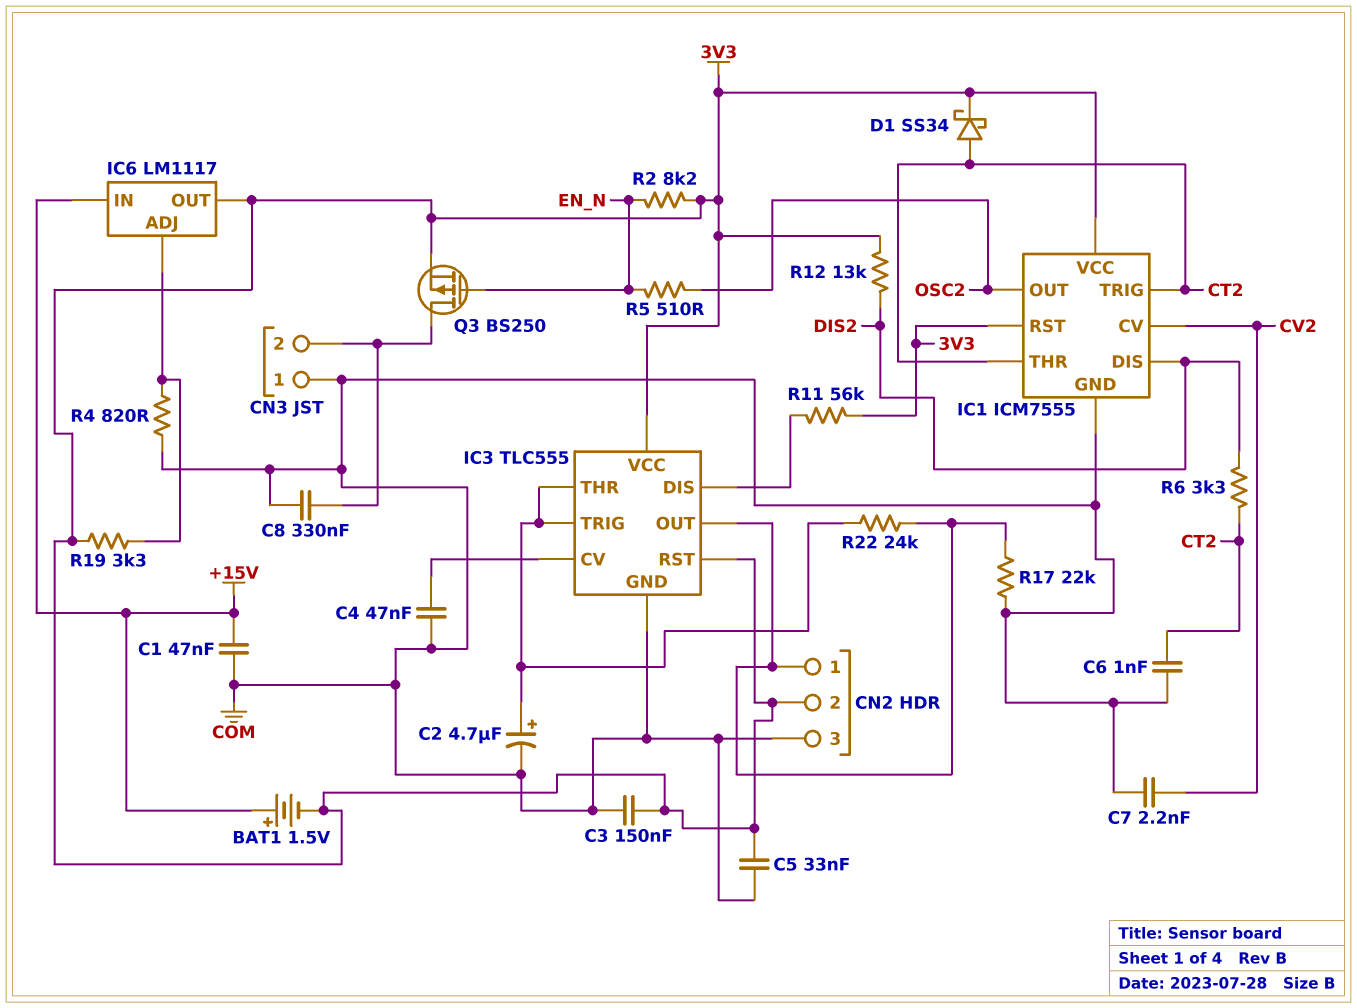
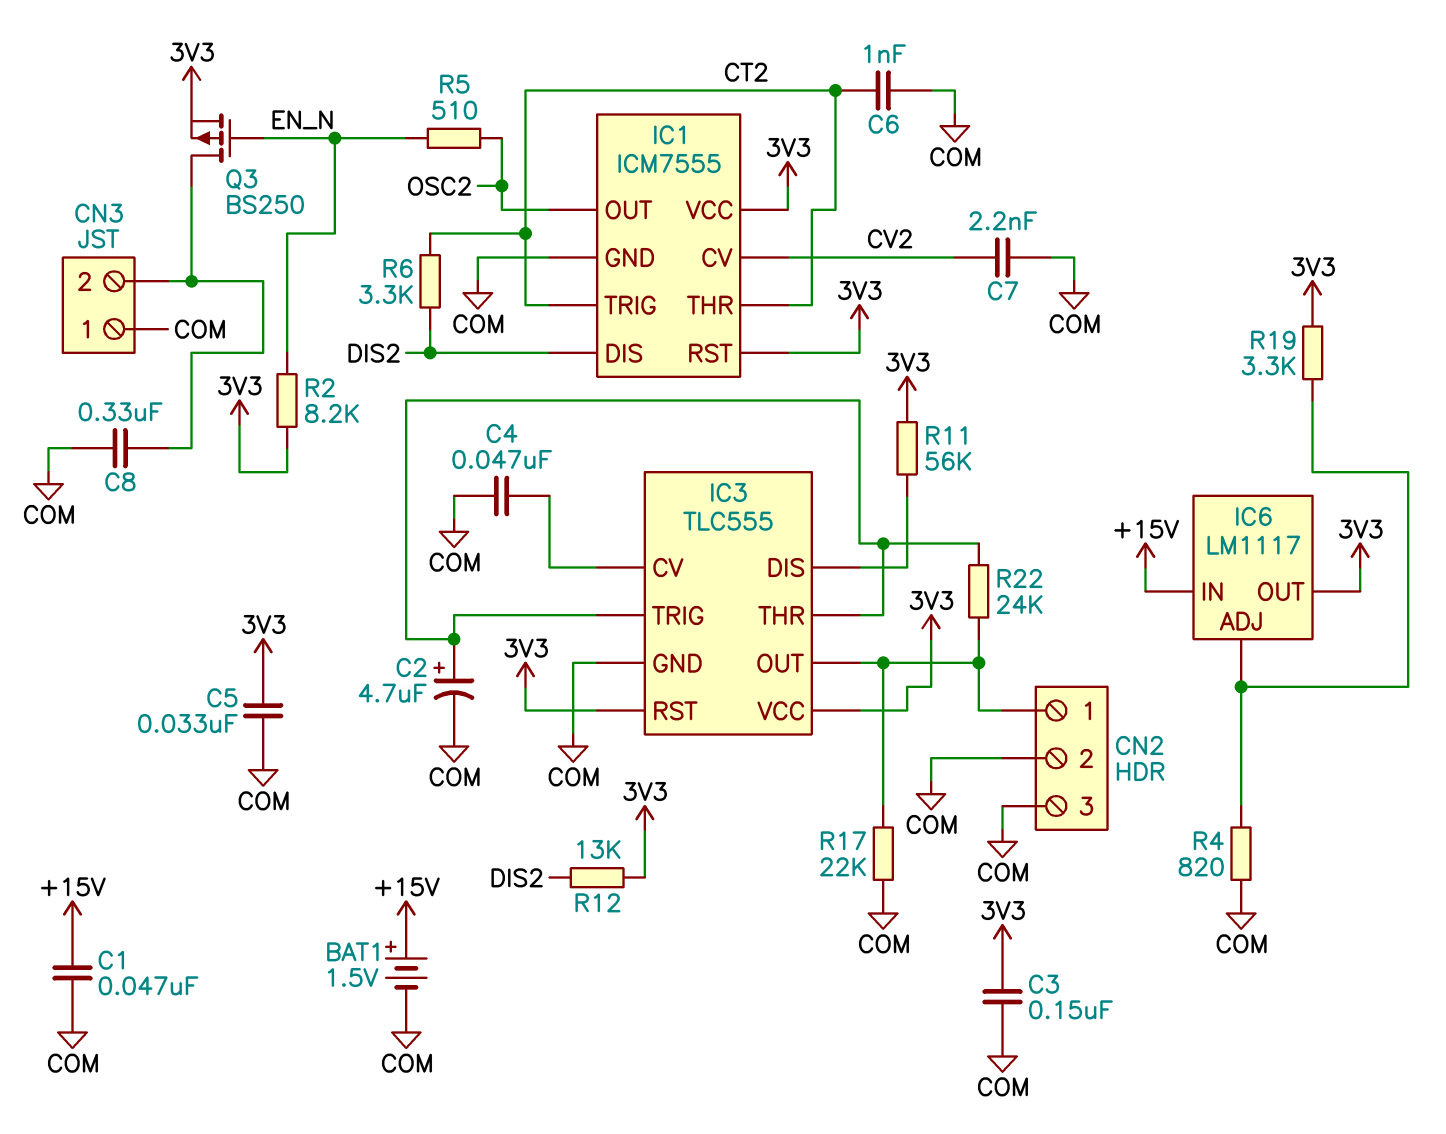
BAT1: 1.5V (plus +15V, minus 3V3) -> 1.5V (plus +15V, minus COM)
CN2 pin 2: 3V3 -> COM
D1: schottky SS34 (A CT2, K 3V3) -> none

